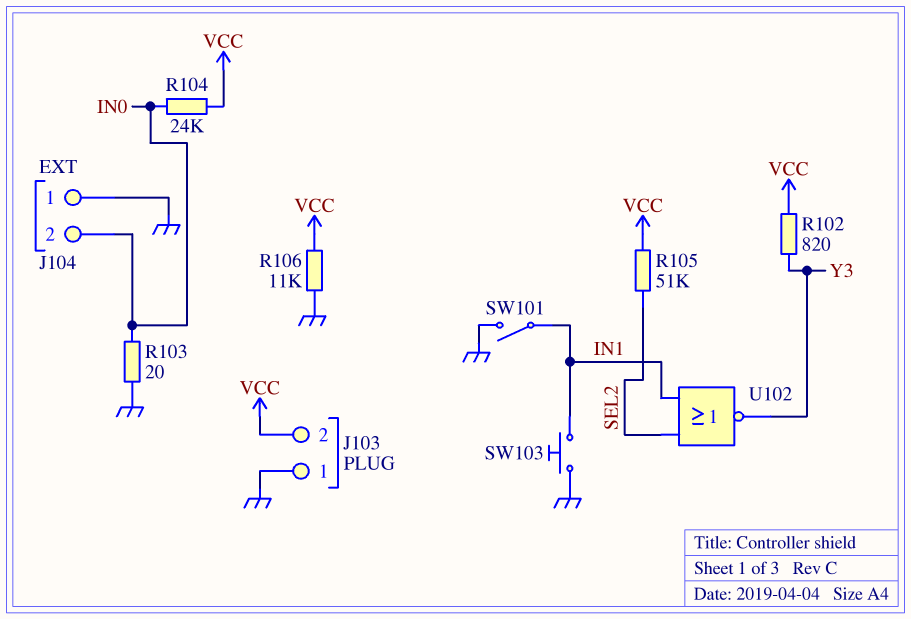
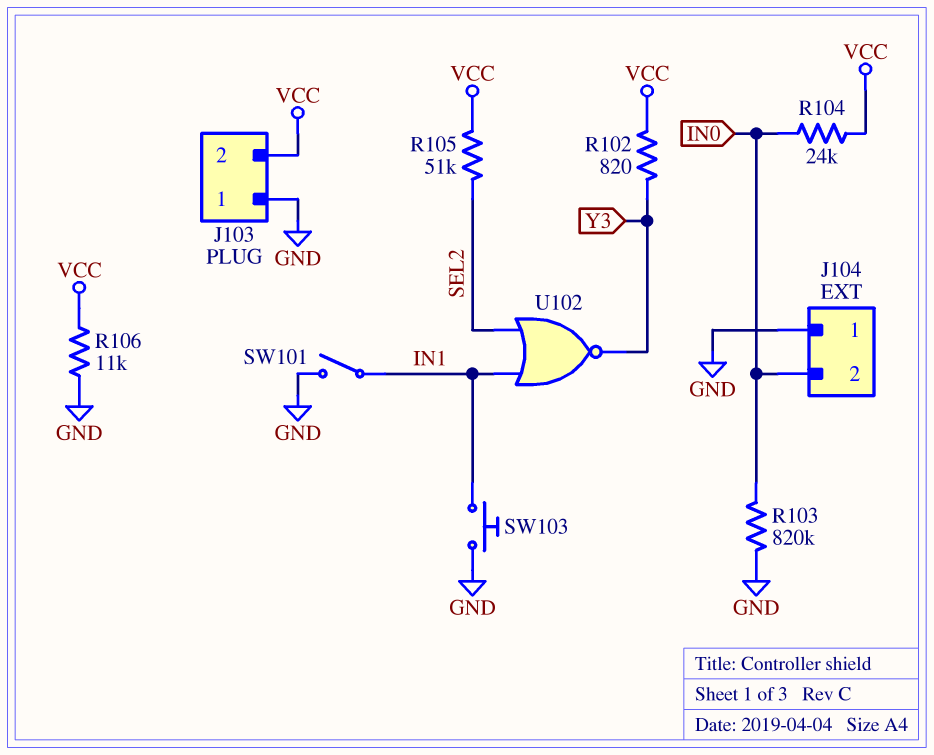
R103: 20 (GND, IN0) -> 820k (GND, IN0)

